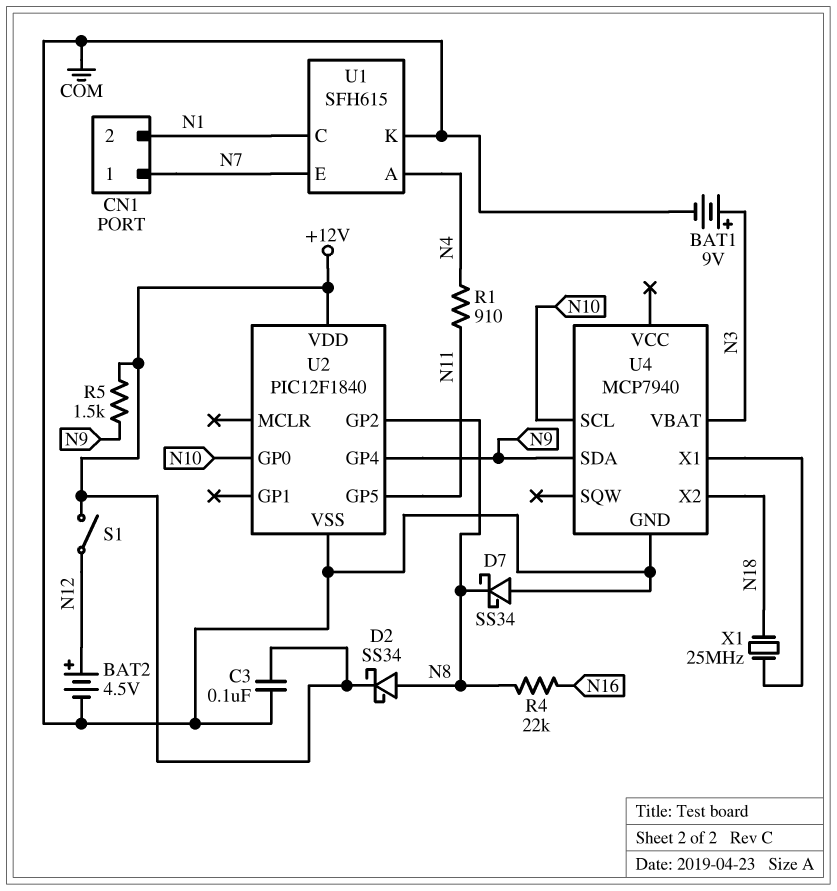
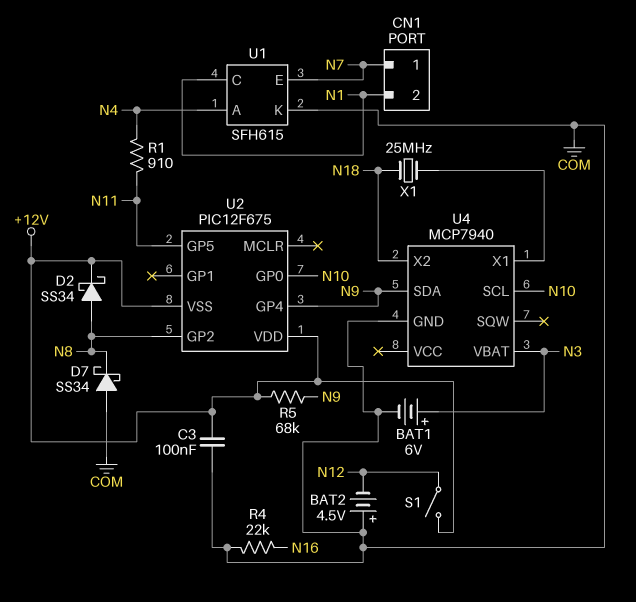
BAT1: 9V (plus N3, minus COM) -> 6V (plus N3, minus COM)
BAT2: 4.5V (plus N12, minus COM) -> 4.5V (plus COM, minus N12)
R4: 22k (N8, N16) -> 22k (COM, N16)
R5: 1.5k (+12V, N9) -> 68k (+12V, N9)
U2: PIC12F1840 -> PIC12F675
U2 pin VSS: COM -> +12V

